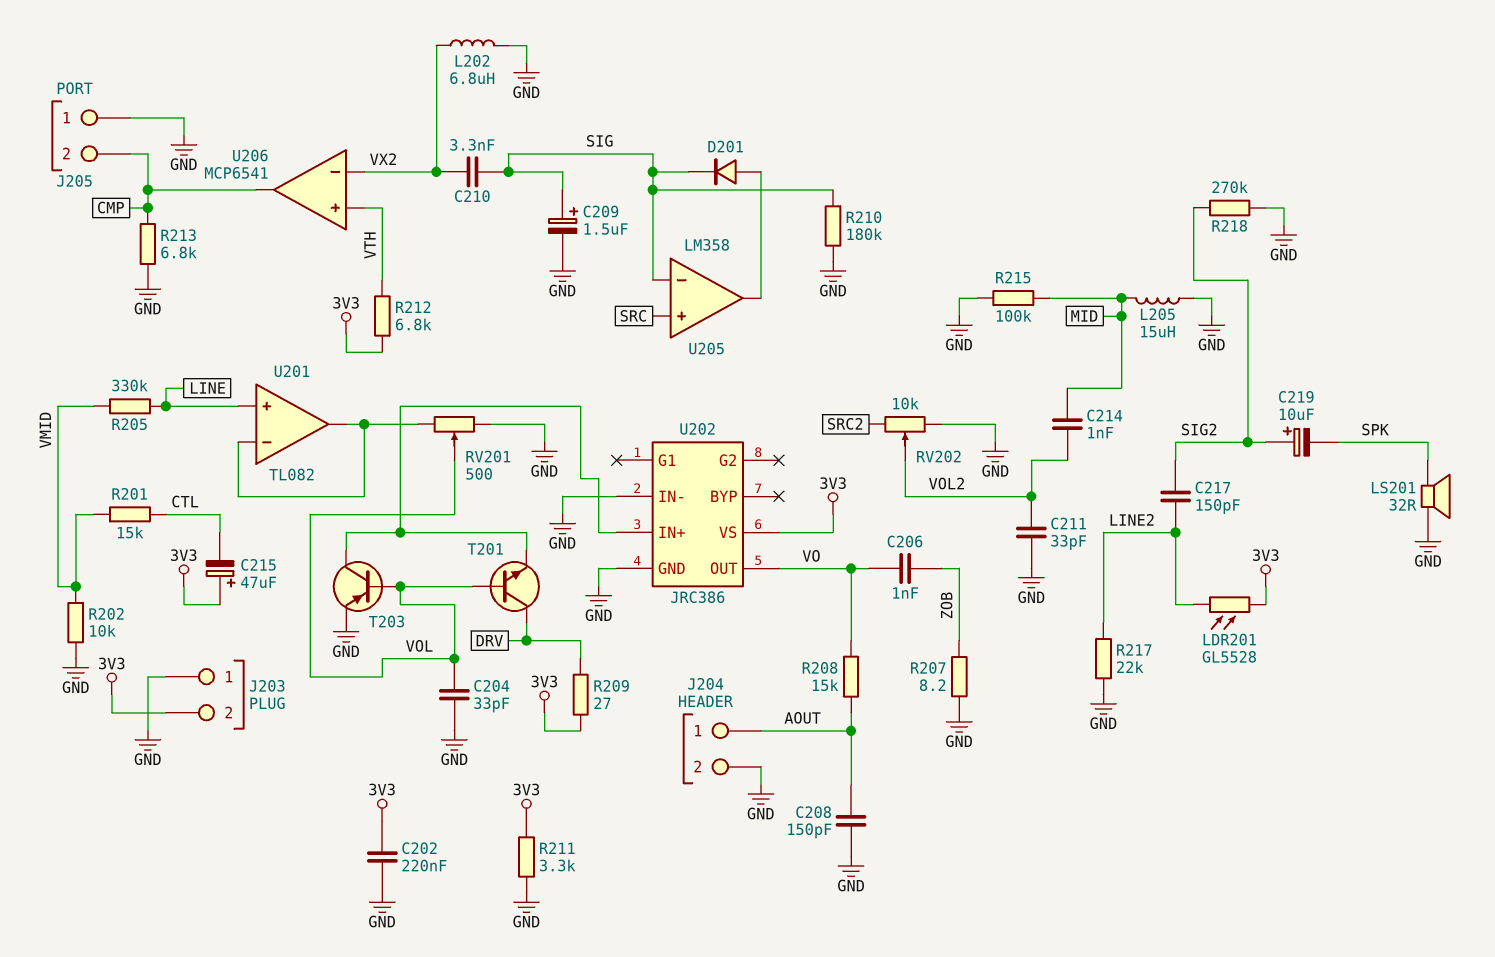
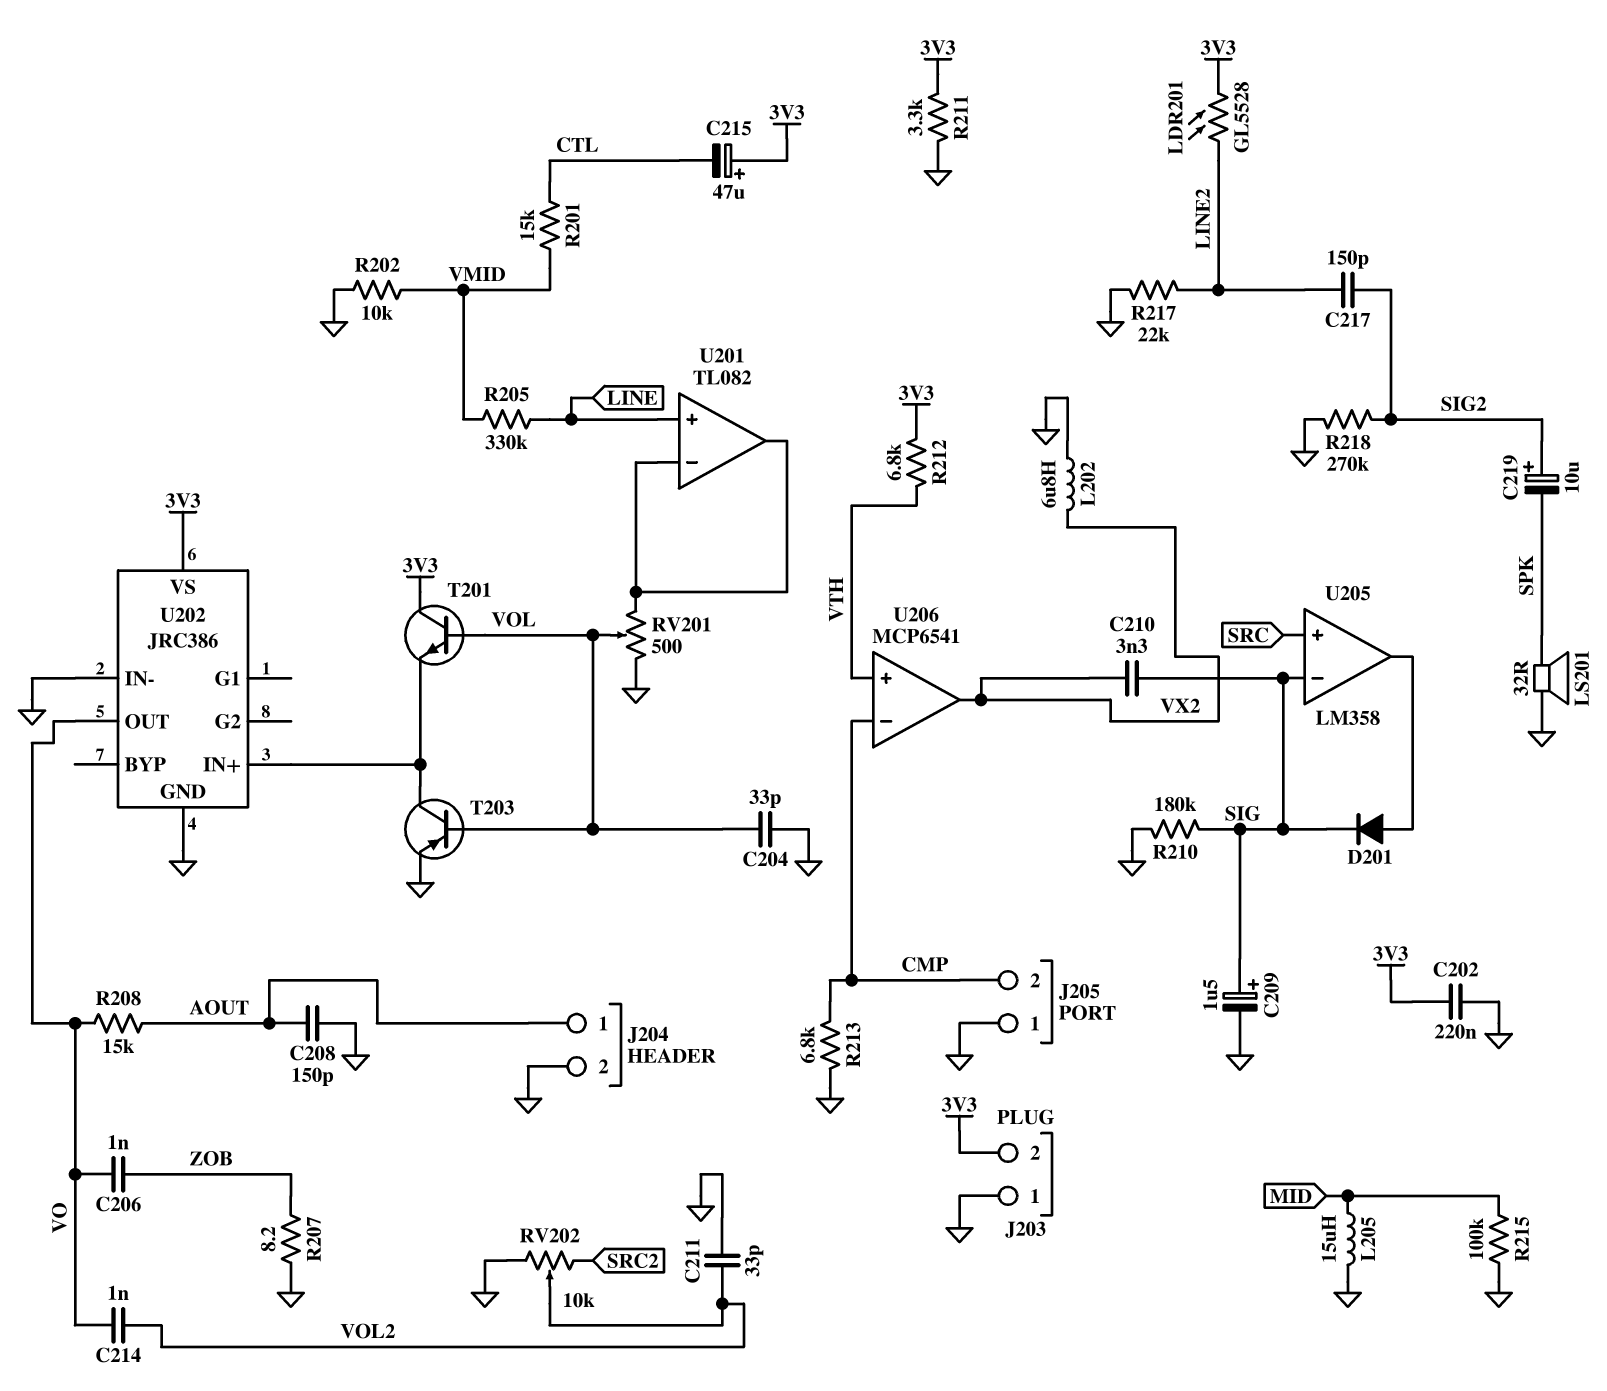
C214: 1nF (MID, VOL2) -> 1nF (VO, VOL2)
R209: 27 (3V3, DRV) -> none
T201: NPN (B VOL, C DRV, E U202/IN+) -> NPN (B VOL, C 3V3, E U202/IN+)
U206 pin in-: VX2 -> CMP
U206 pin out: CMP -> VX2

